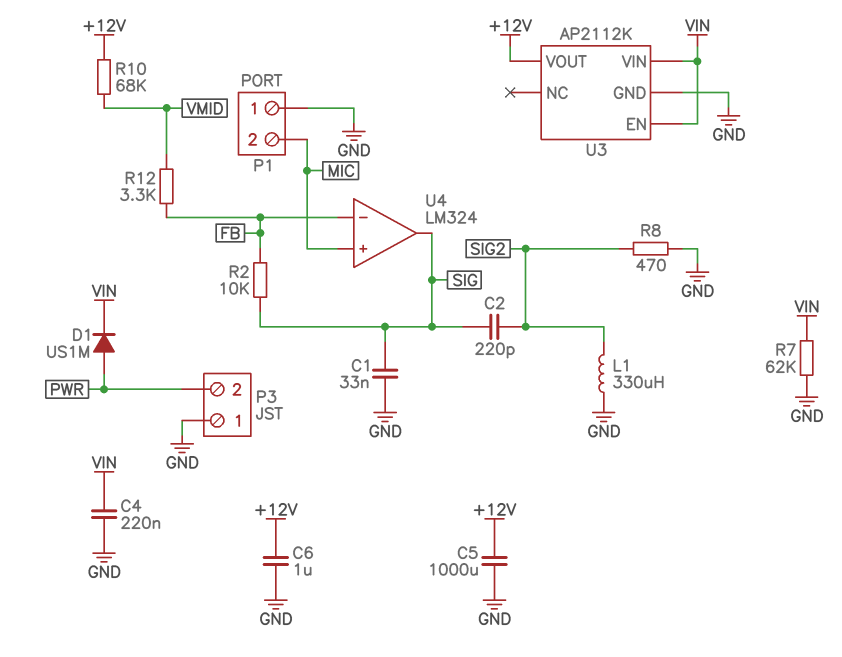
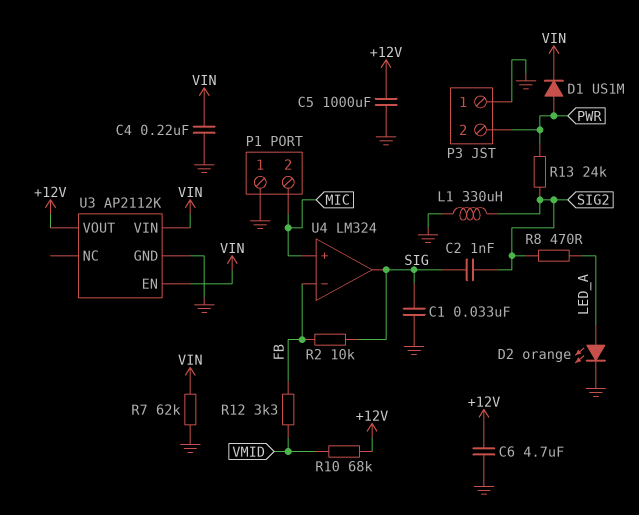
C2: 220pF (SIG, SIG2) -> 1nF (SIG, SIG2)
C6: 1uF (+12V, GND) -> 4.7uF (+12V, GND)
D2: none -> LED orange (A LED_A, K GND)
R8: 470 (GND, SIG2) -> 470 (LED_A, SIG2)
R13: none -> 24k (PWR, SIG2)

